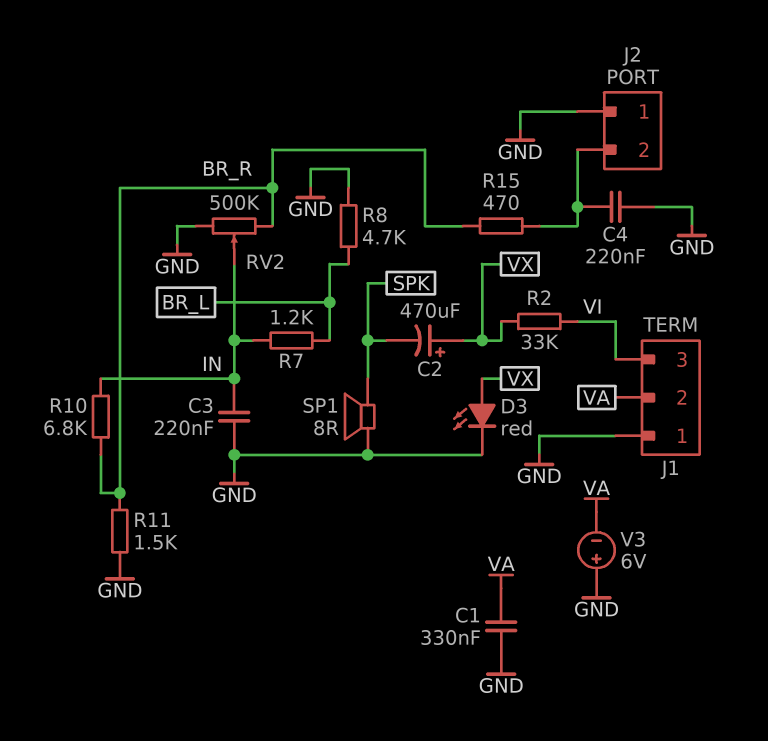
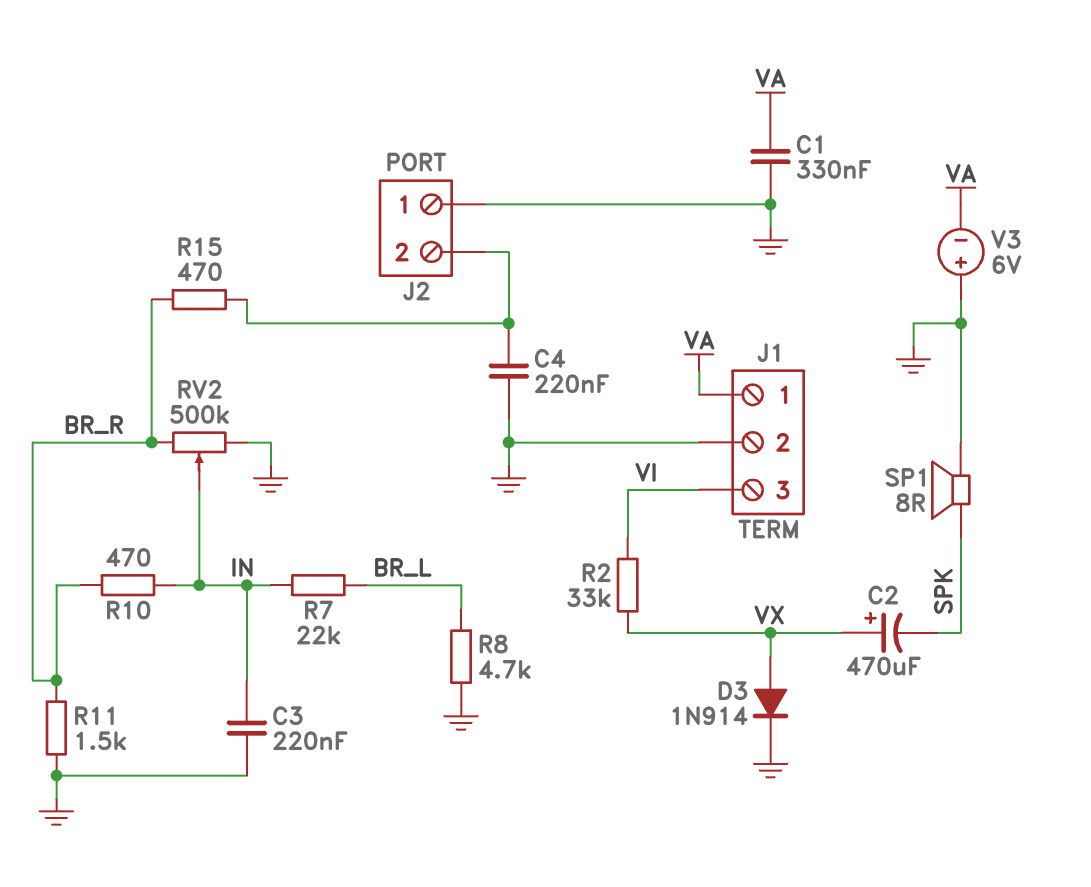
D3: LED red (A VX, K GND) -> diode 1N914 (A VX, K GND)
J1 pin 1: GND -> VA
J1 pin 2: VA -> GND
R7: 1.2k (BR_L, IN) -> 22k (BR_L, IN)
R10: 6.8k (BR_R, IN) -> 470 (BR_R, IN)

